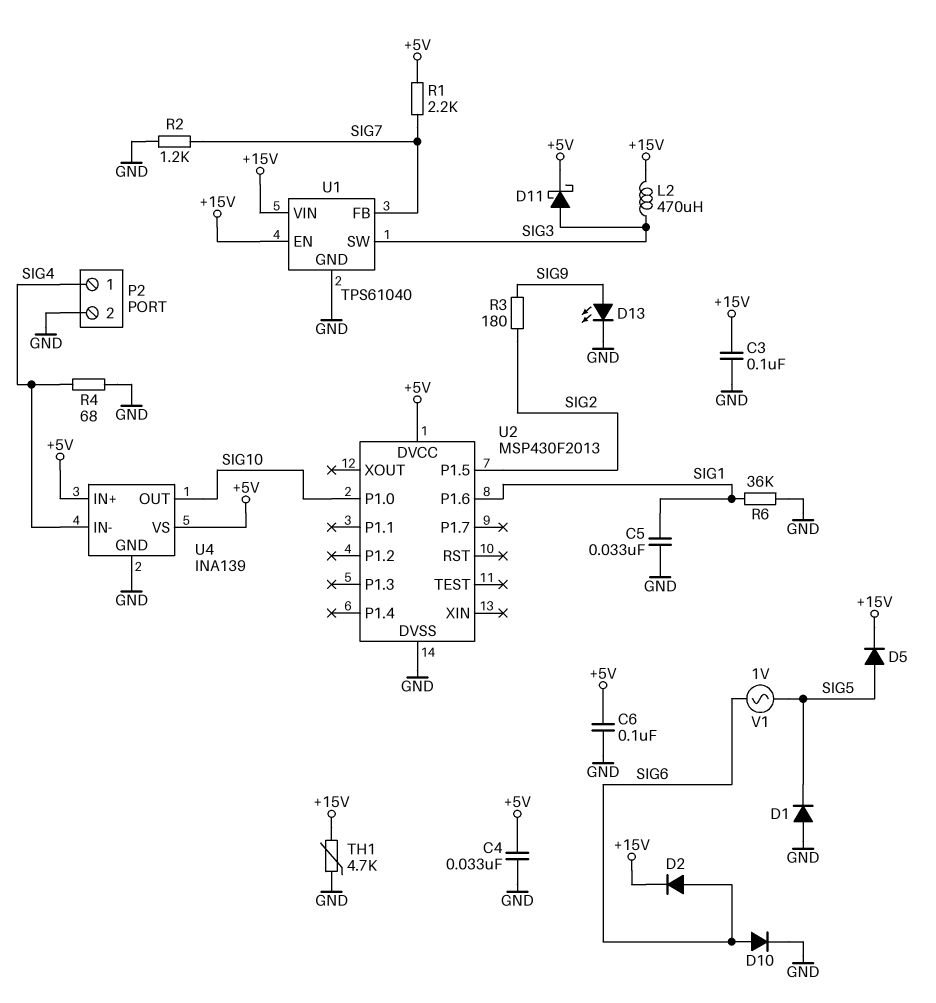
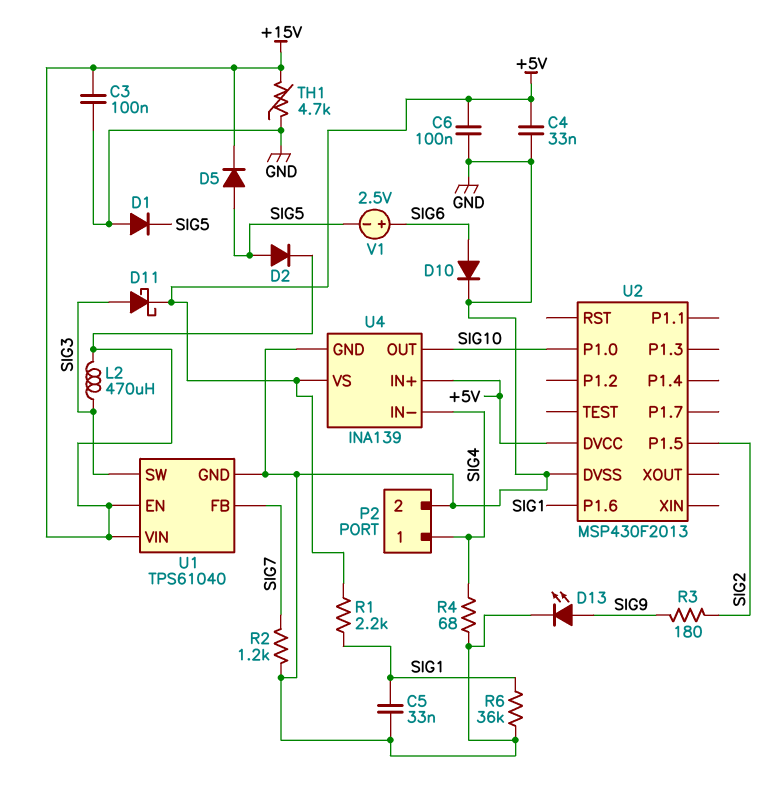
D2: diode (A SIG6, K +15V) -> diode (A SIG5, K +15V)
R1: 2.2k (+5V, SIG7) -> 2.2k (+5V, SIG1)
V1: AC 1V (SIG5, SIG6) -> 2.5V (plus SIG6, minus SIG5)

